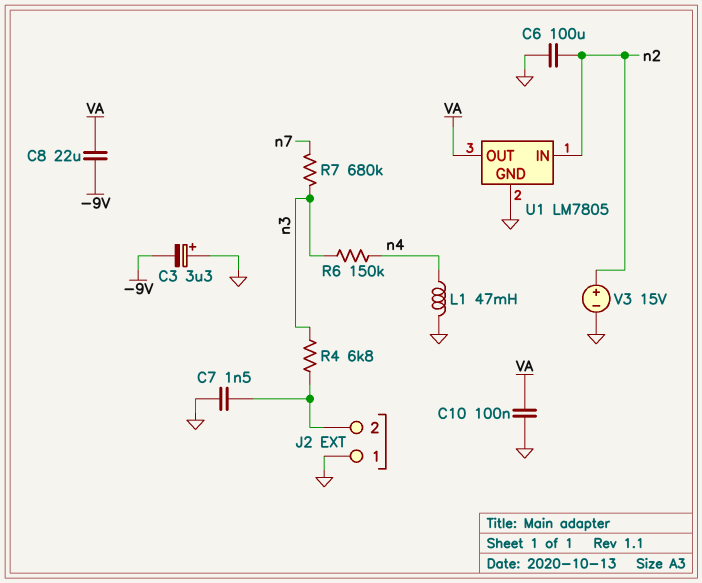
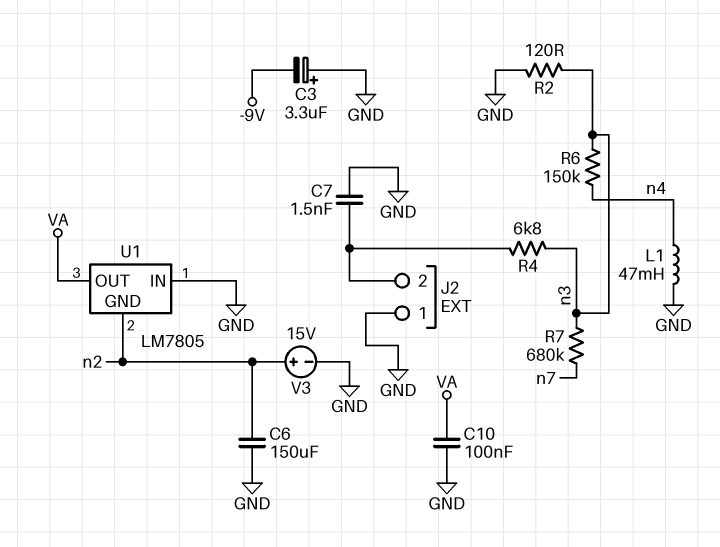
C6: 100uF (GND, n2) -> 150uF (GND, n2)
C8: 22uF (-9V, VA) -> none
R2: none -> 120 (GND, n3)
U1 pin GND: GND -> n2
U1 pin IN: n2 -> GND

